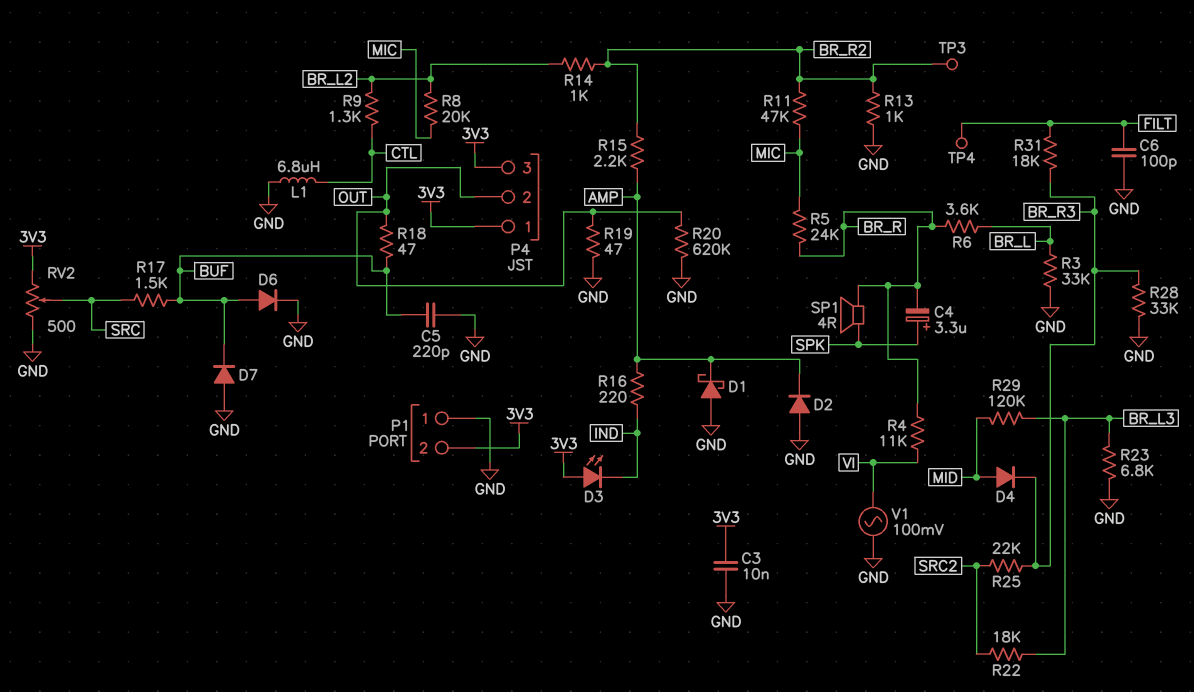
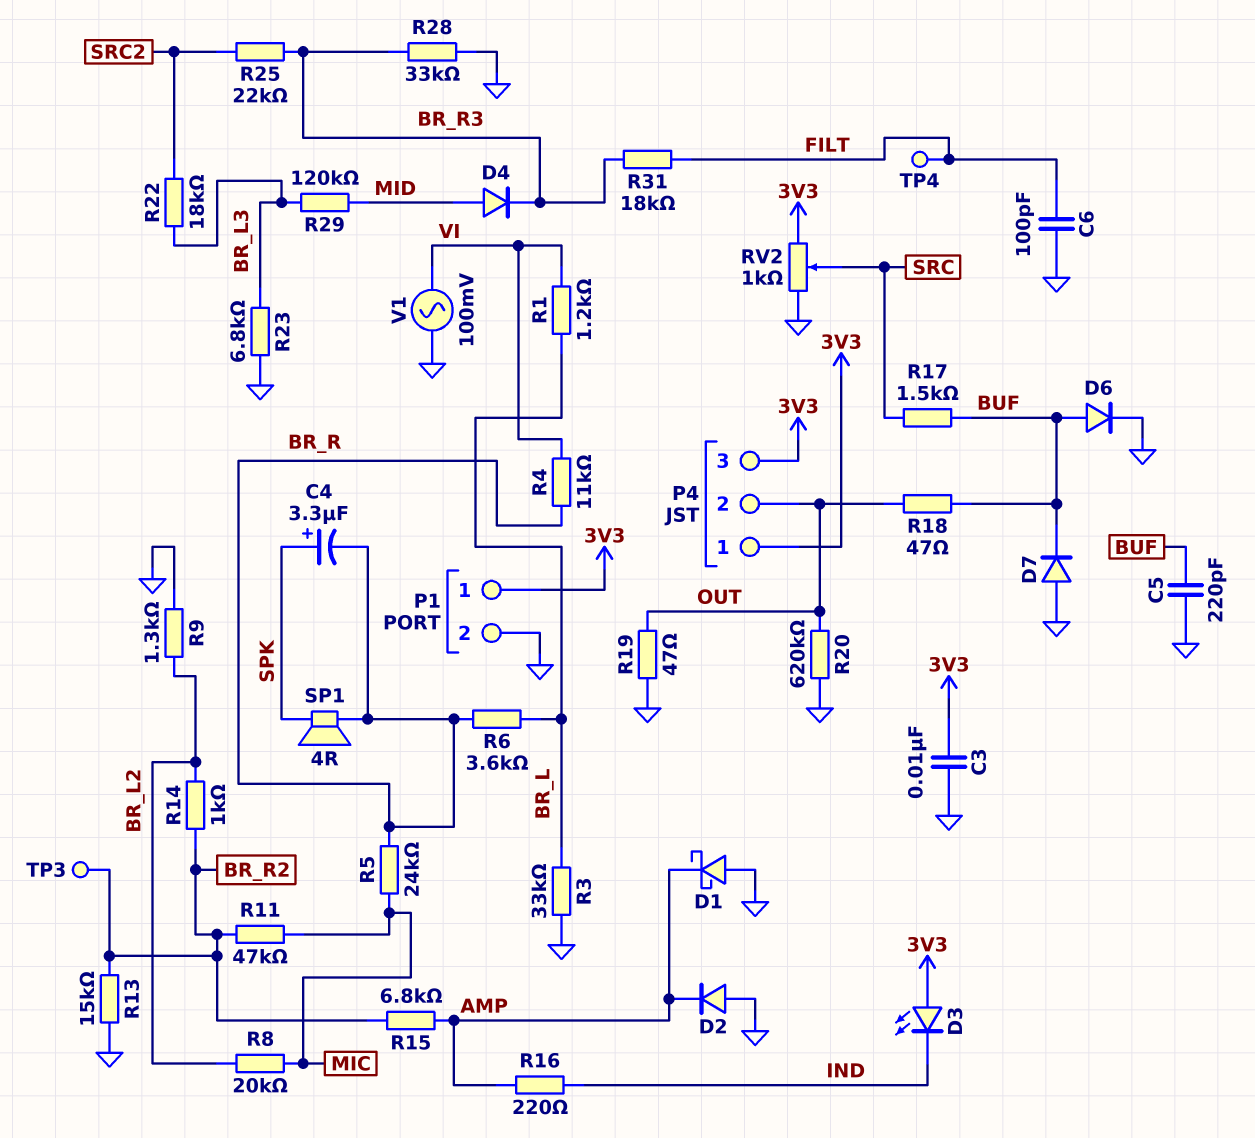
L1: 6.8uH (CTL, GND) -> none
P1 pin 1: GND -> 3V3
P1 pin 2: 3V3 -> GND
R1: none -> 1.2k (BR_L, VI)
R9: 1.3k (BR_L2, CTL) -> 1.3k (BR_L2, GND)
R13: 1k (BR_R2, GND) -> 15k (BR_R2, GND)
R15: 2.2k (AMP, BR_R2) -> 6.8k (AMP, BR_R2)
RV2: 500 (3V3, GND, wiper SRC) -> 1k (3V3, GND, wiper SRC)

